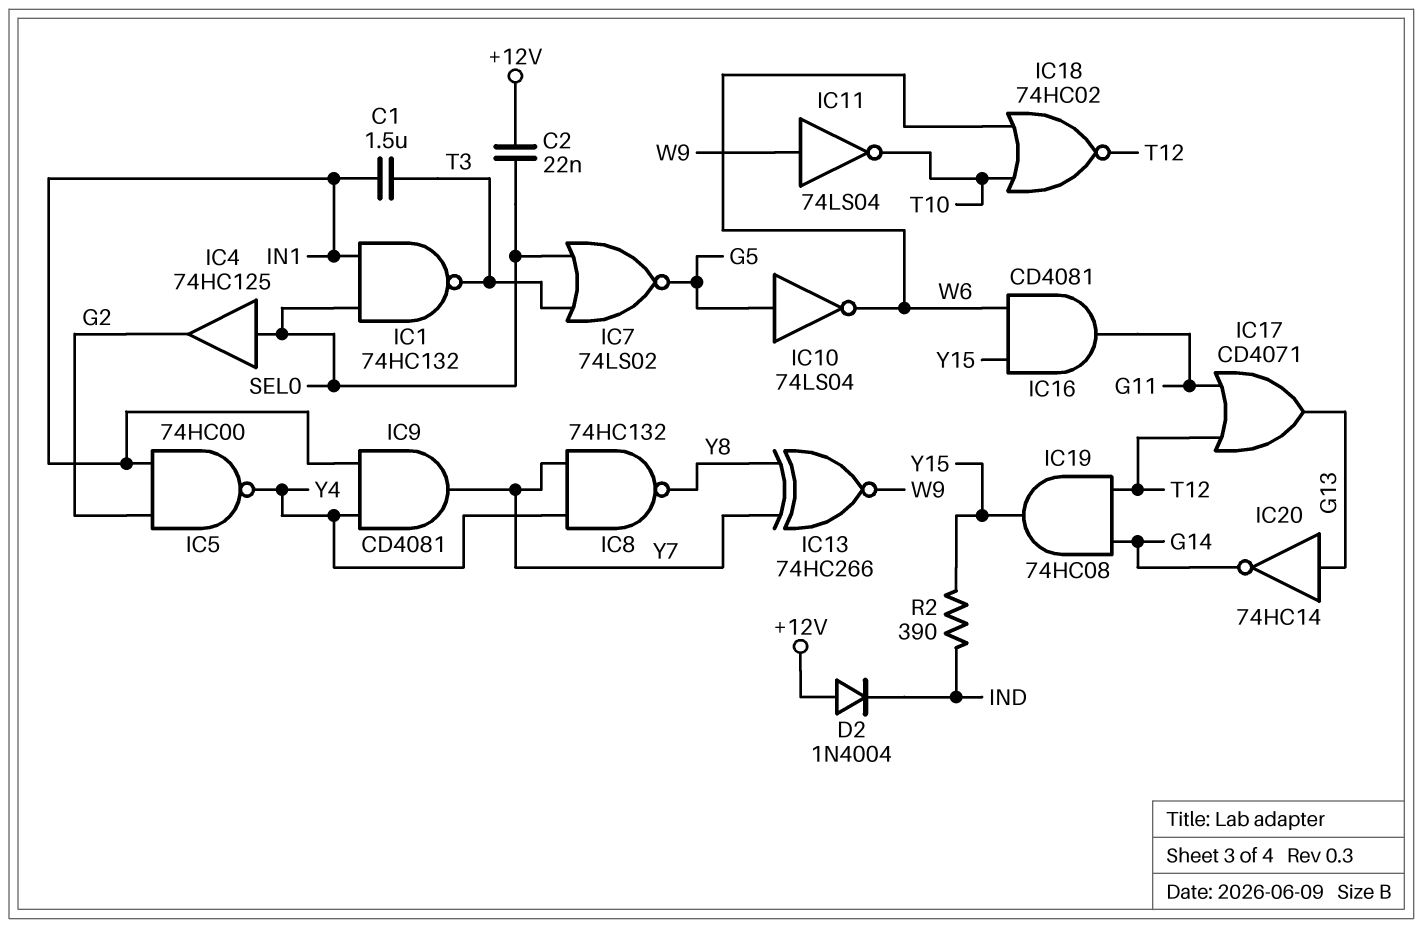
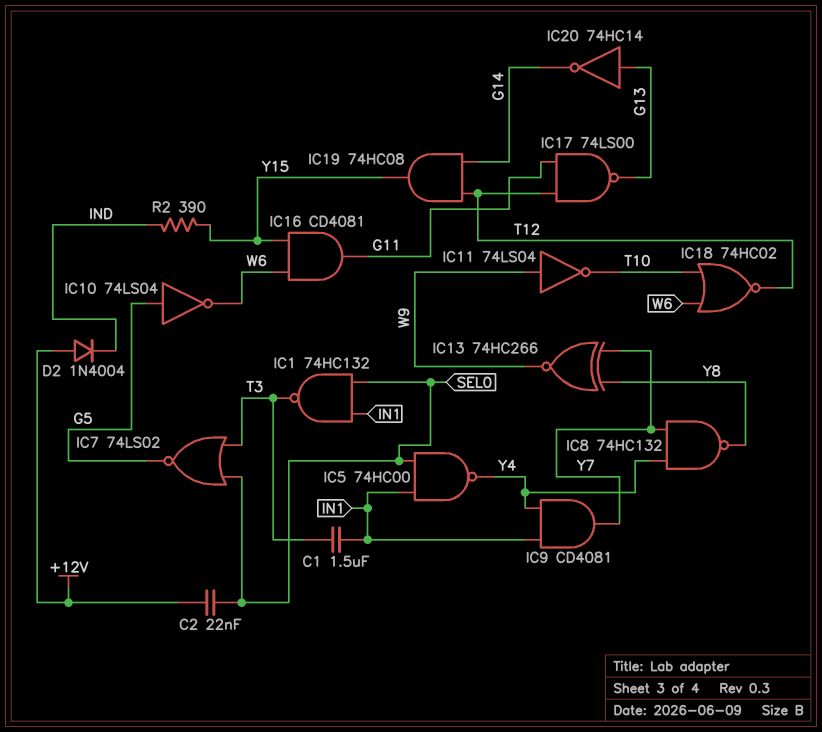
IC4: buffer 74HC125 (in SEL0, out G2) -> none
IC5: NAND 74HC00 (in G2, in IN1, out Y4) -> NAND 74HC00 (in IN1, in SEL0, out Y4)
IC17: OR CD4071 (in G11, in T12, out G13) -> NAND 74LS00 (in G11, in T12, out G13)

